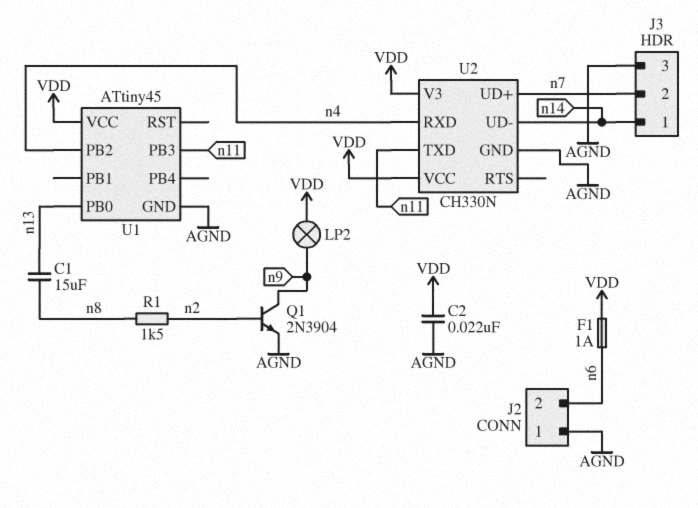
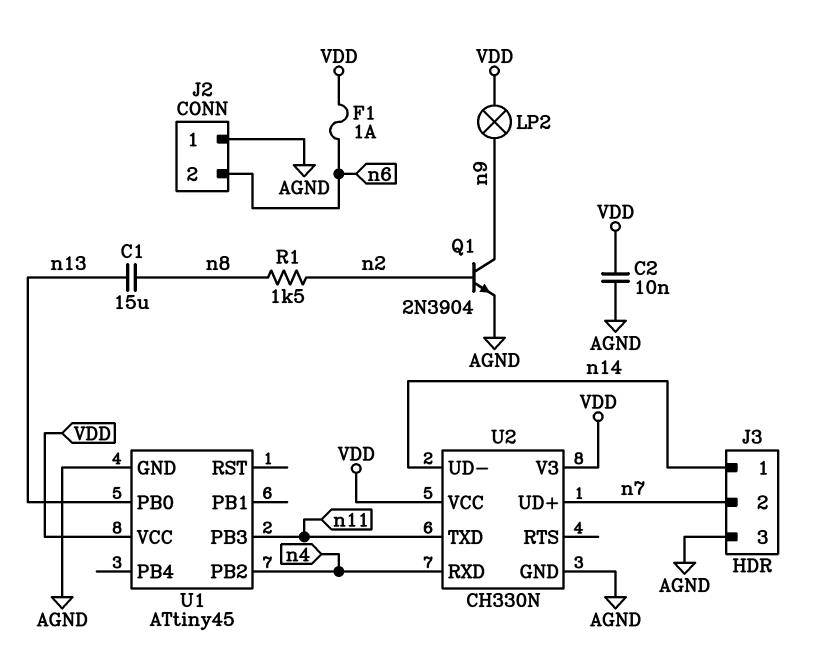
C2: 22nF (AGND, VDD) -> 10nF (AGND, VDD)

